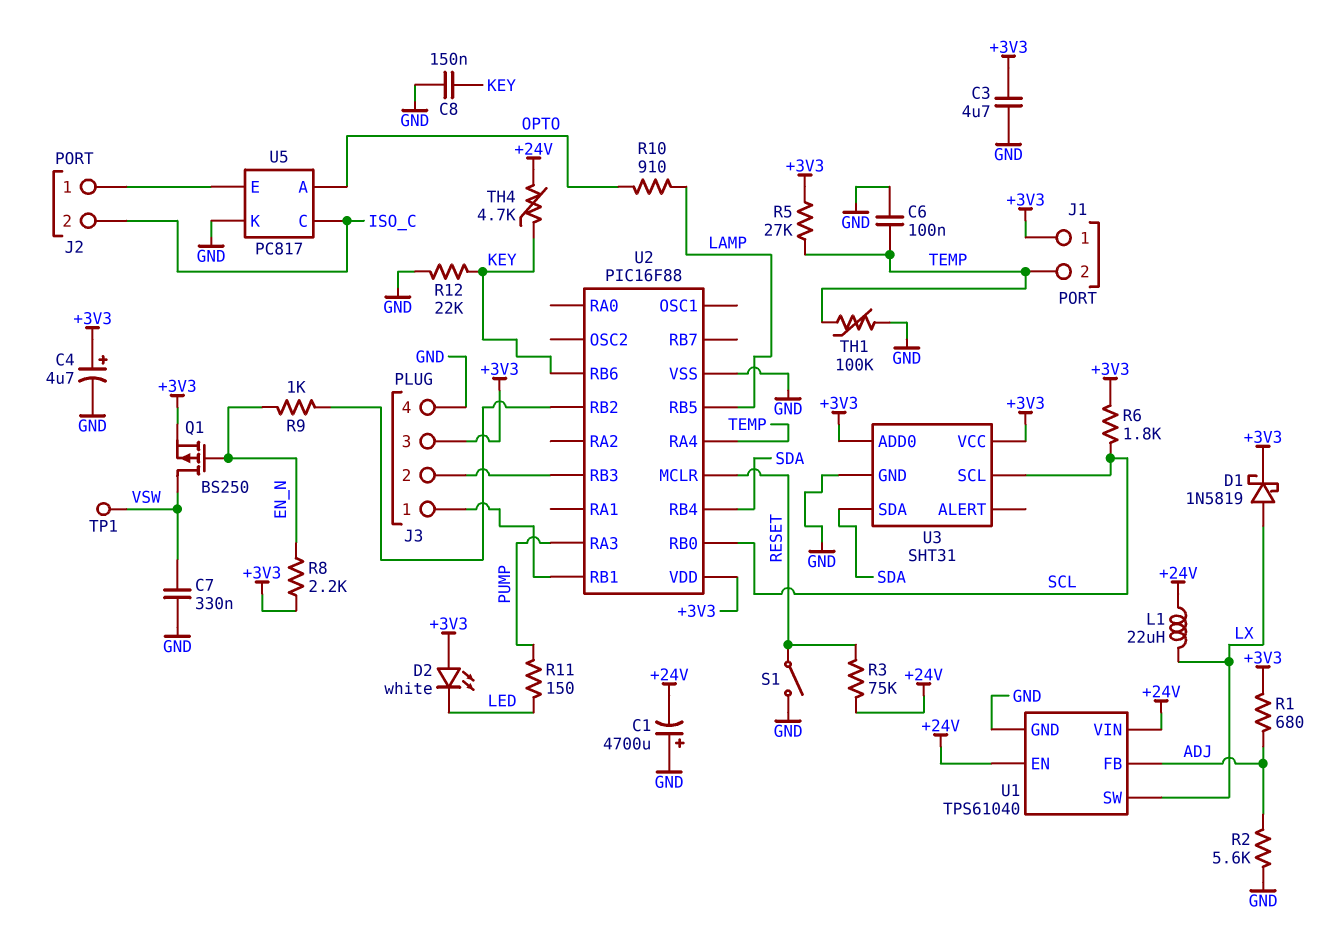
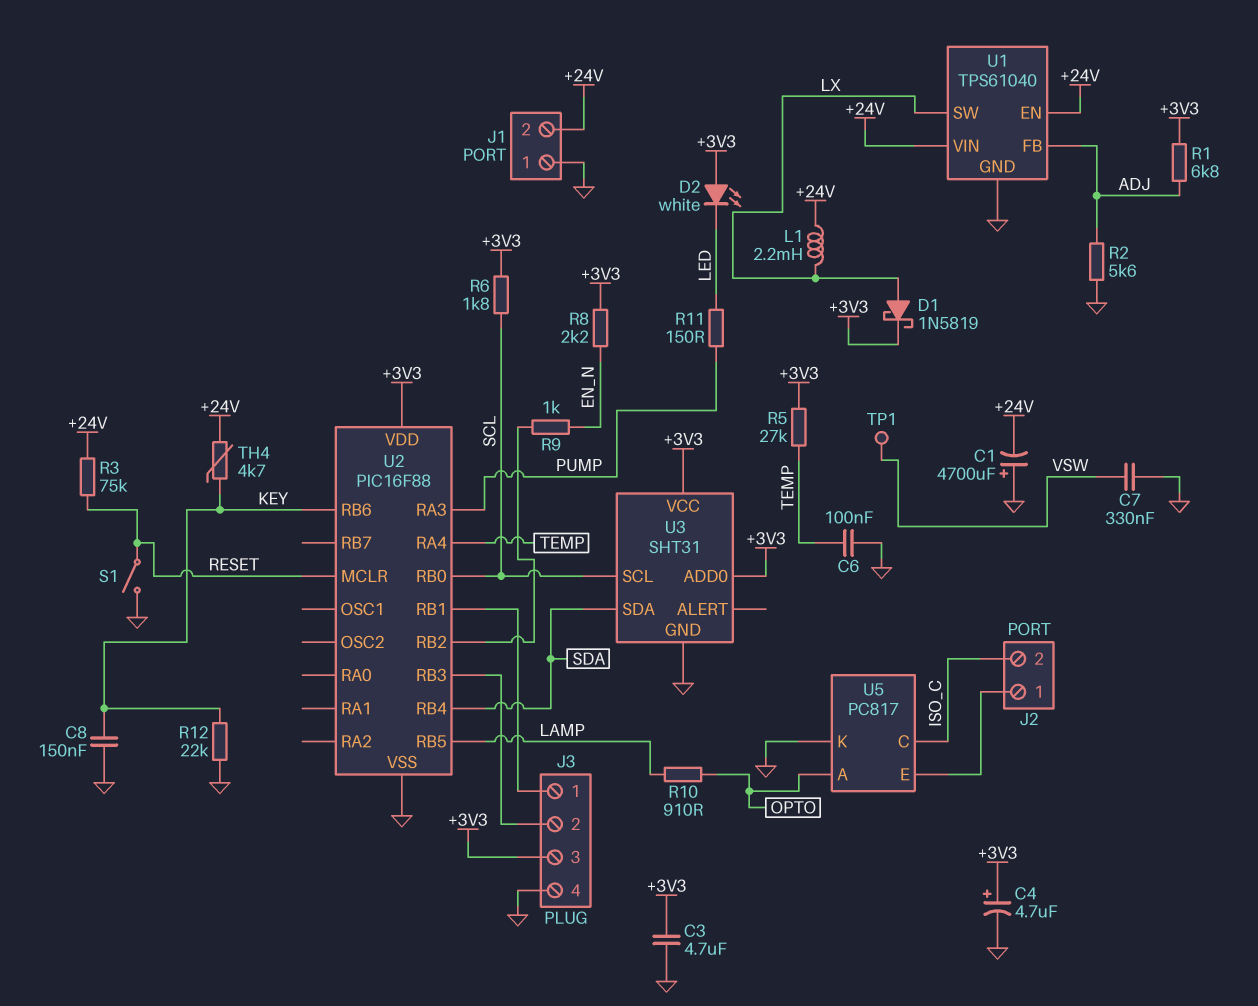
J1 pin 1: +3V3 -> GND
J1 pin 2: TEMP -> +24V
L1: 22uH (+24V, LX) -> 2.2mH (+24V, LX)
Q1: PMOS BS250 (G EN_N, D VSW, S +3V3) -> none
R1: 680 (+3V3, ADJ) -> 6.8k (+3V3, ADJ)
TH1: 100k (GND, TEMP) -> none

